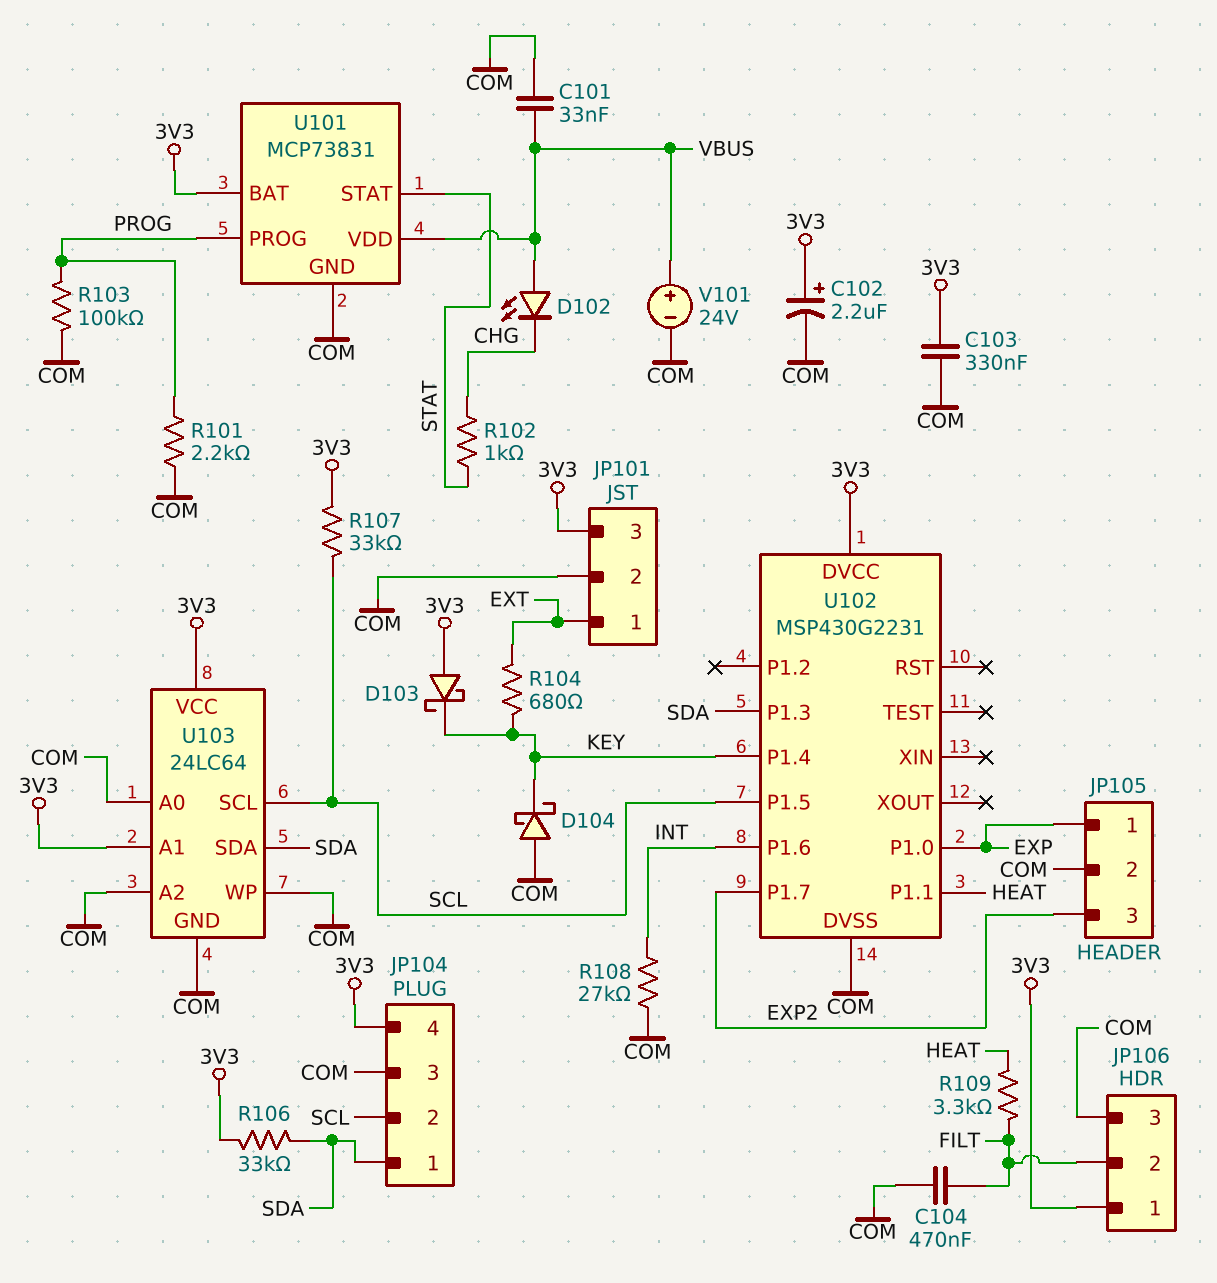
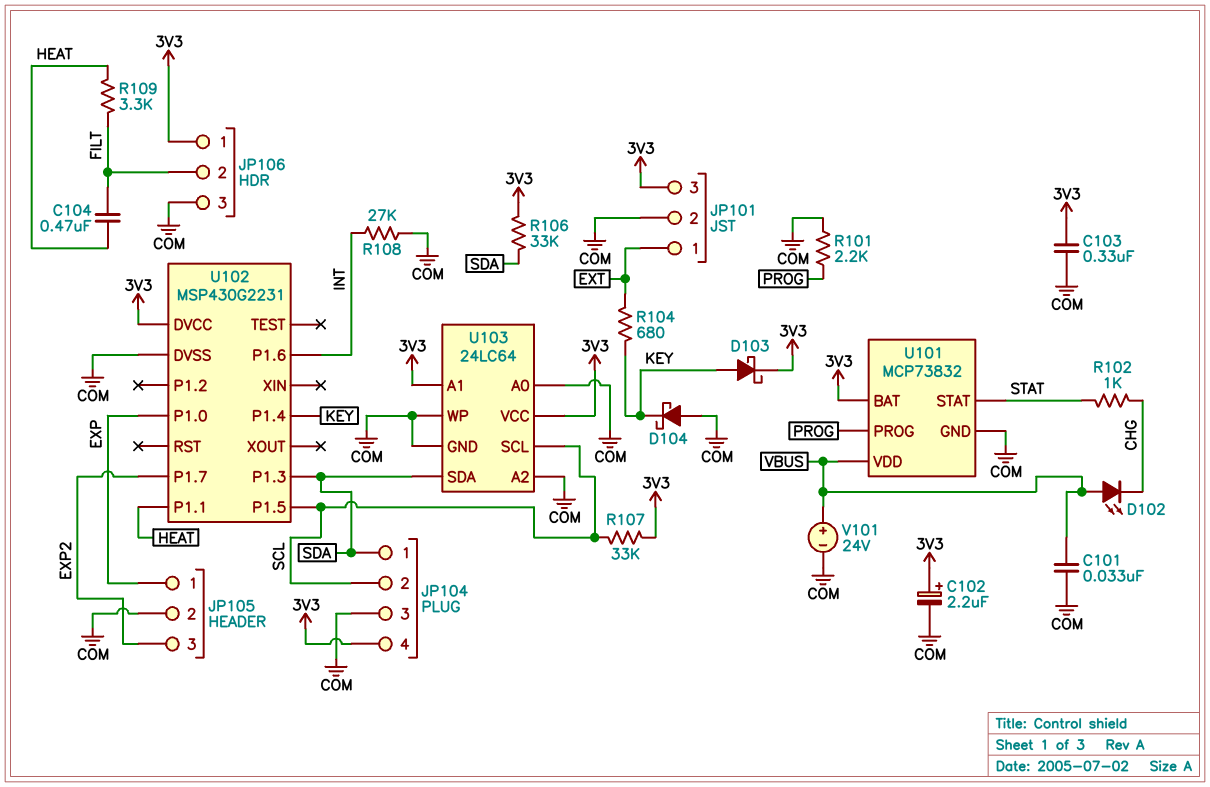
C104: 470nF (COM, FILT) -> 470nF (FILT, HEAT)
D103: schottky (A 3V3, K KEY) -> schottky (A KEY, K 3V3)
R103: 100k (COM, PROG) -> none
U101: MCP73831 -> MCP73832

